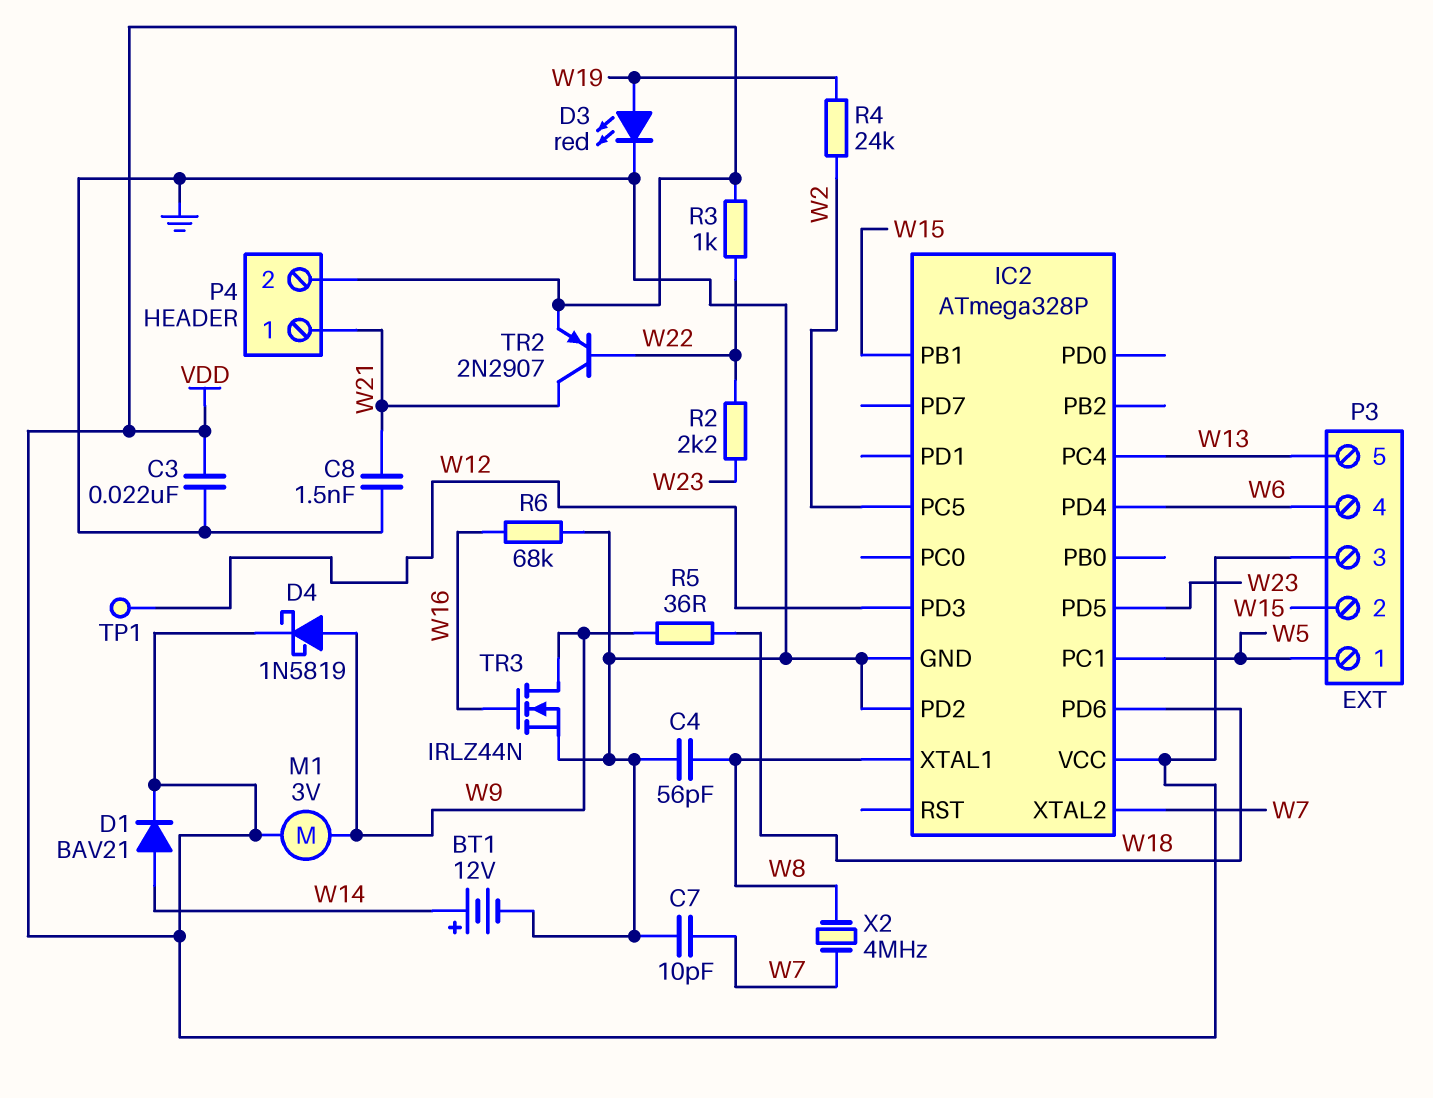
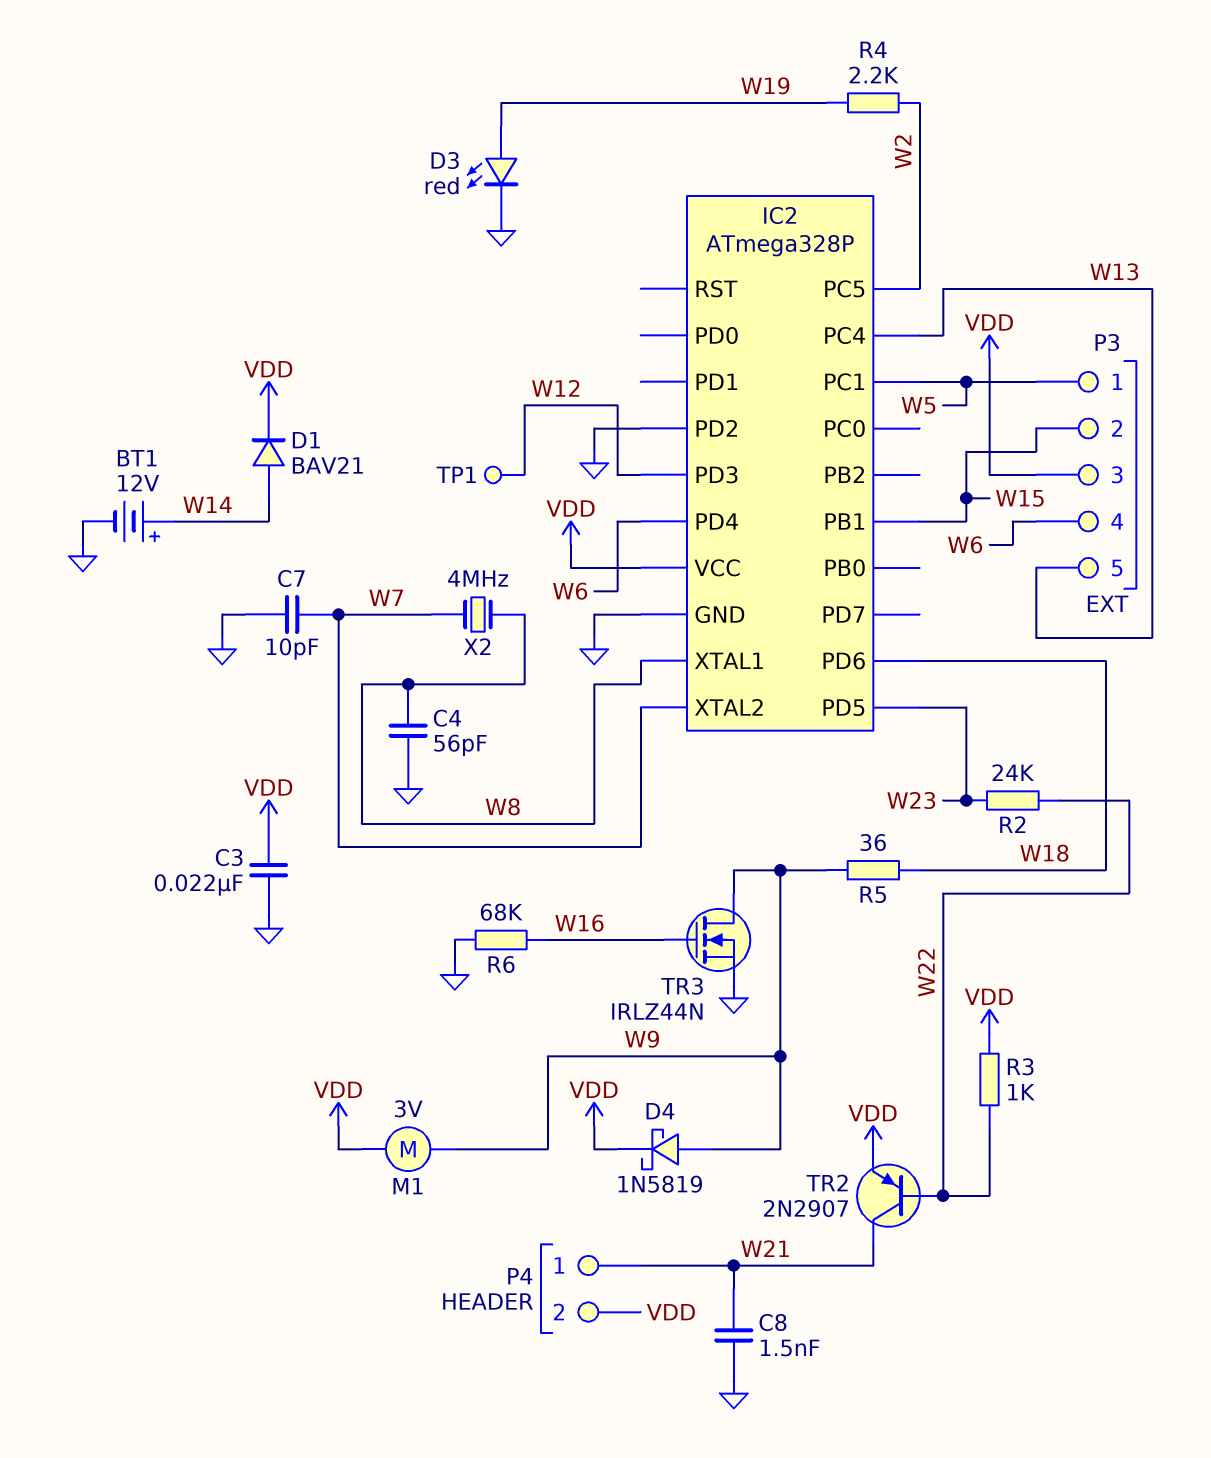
R2: 2.2k (W22, W23) -> 24k (W22, W23)
R4: 24k (W2, W19) -> 2.2k (W2, W19)

